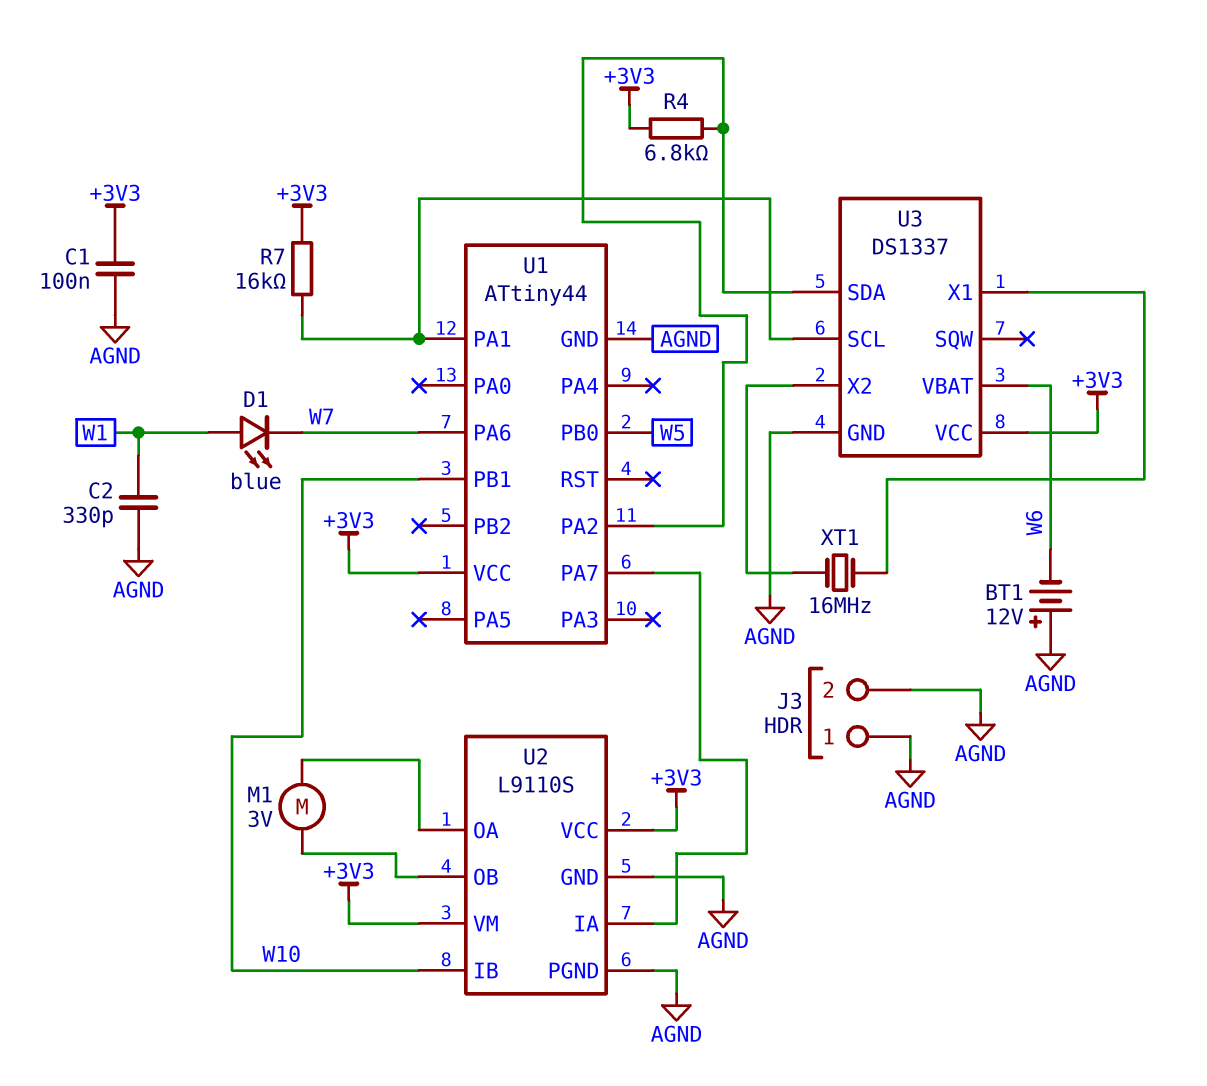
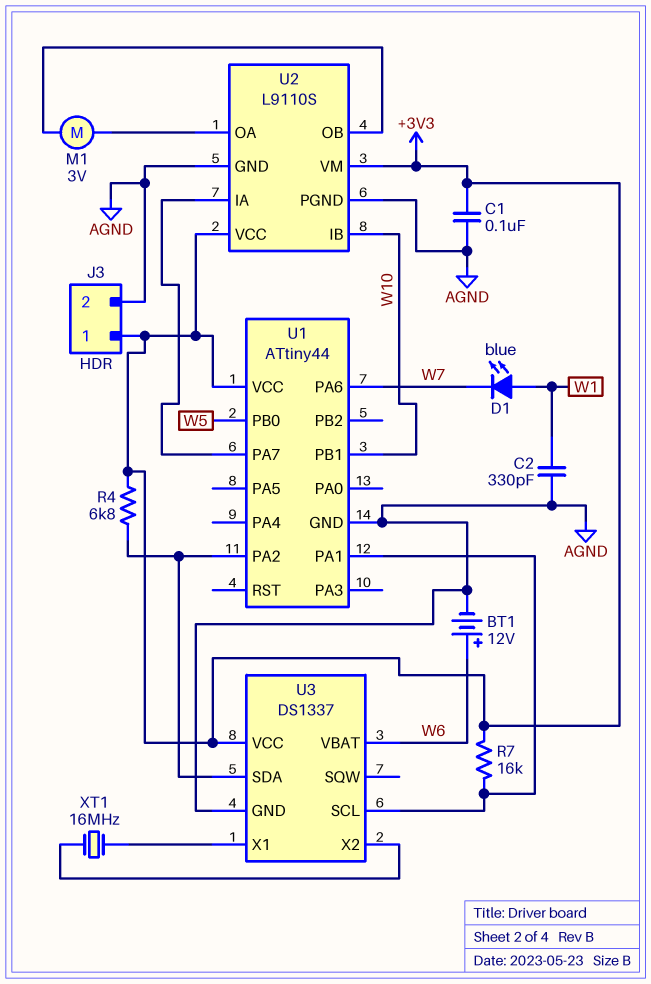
BT1: 12V (plus AGND, minus W6) -> 12V (plus W6, minus AGND)
J3 pin 1: AGND -> +3V3

